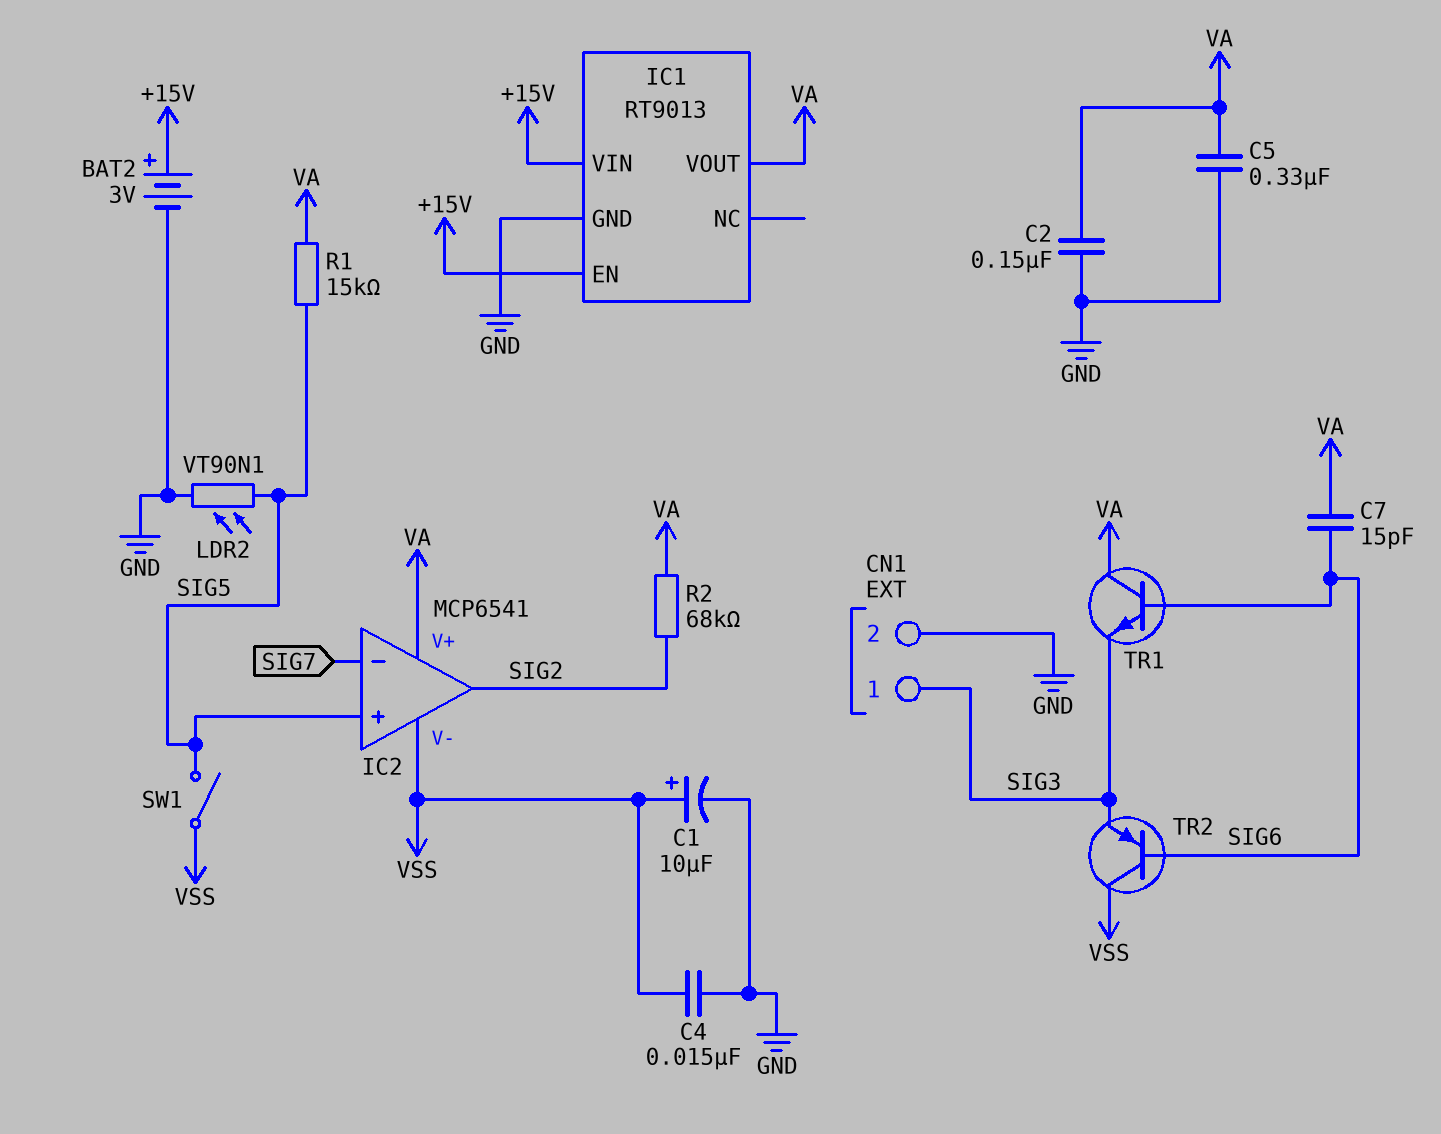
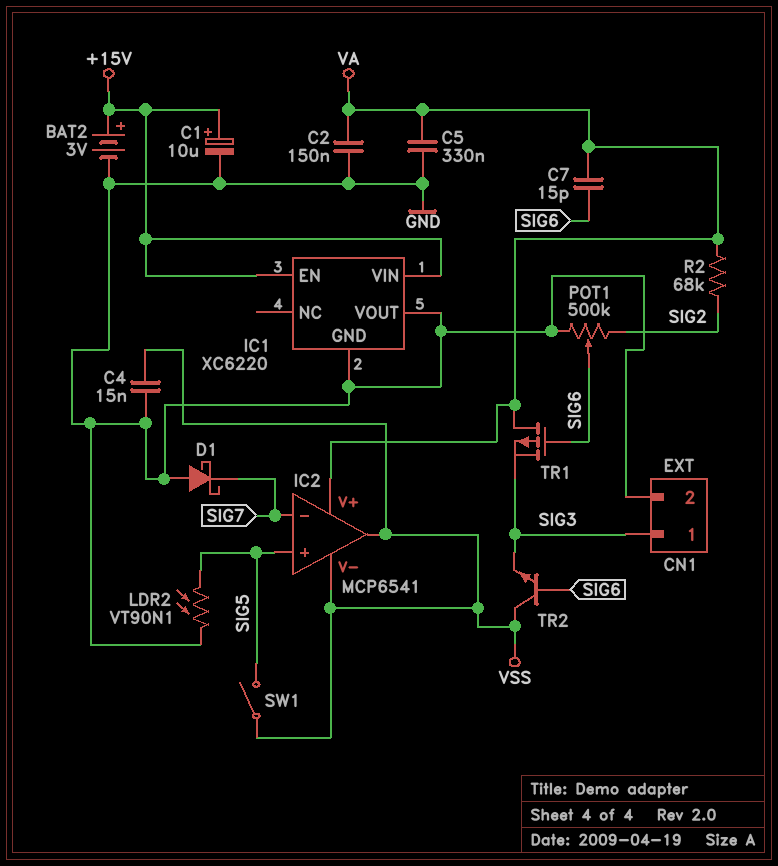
C1: 10uF (plus VSS, minus GND) -> 10uF (plus +15V, minus GND)
D1: none -> schottky (A GND, K SIG7)
IC1: RT9013 -> XC6220
IC1 pin VOUT: VA -> GND
IC2 pin out: SIG2 -> VSS
POT1: none -> 500k (GND, SIG2, wiper SIG6)
R1: 15k (SIG5, VA) -> none
TR1: NPN (B SIG6, C VA, E SIG3) -> PMOS (G SIG6, D VA, S SIG3)
TR2: PNP (B SIG6, C VSS, E SIG3) -> NPN (B SIG6, C VSS, E SIG3)

